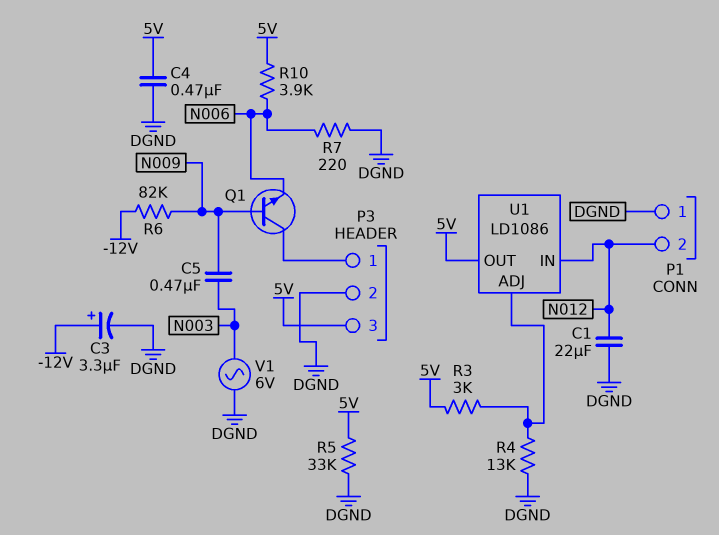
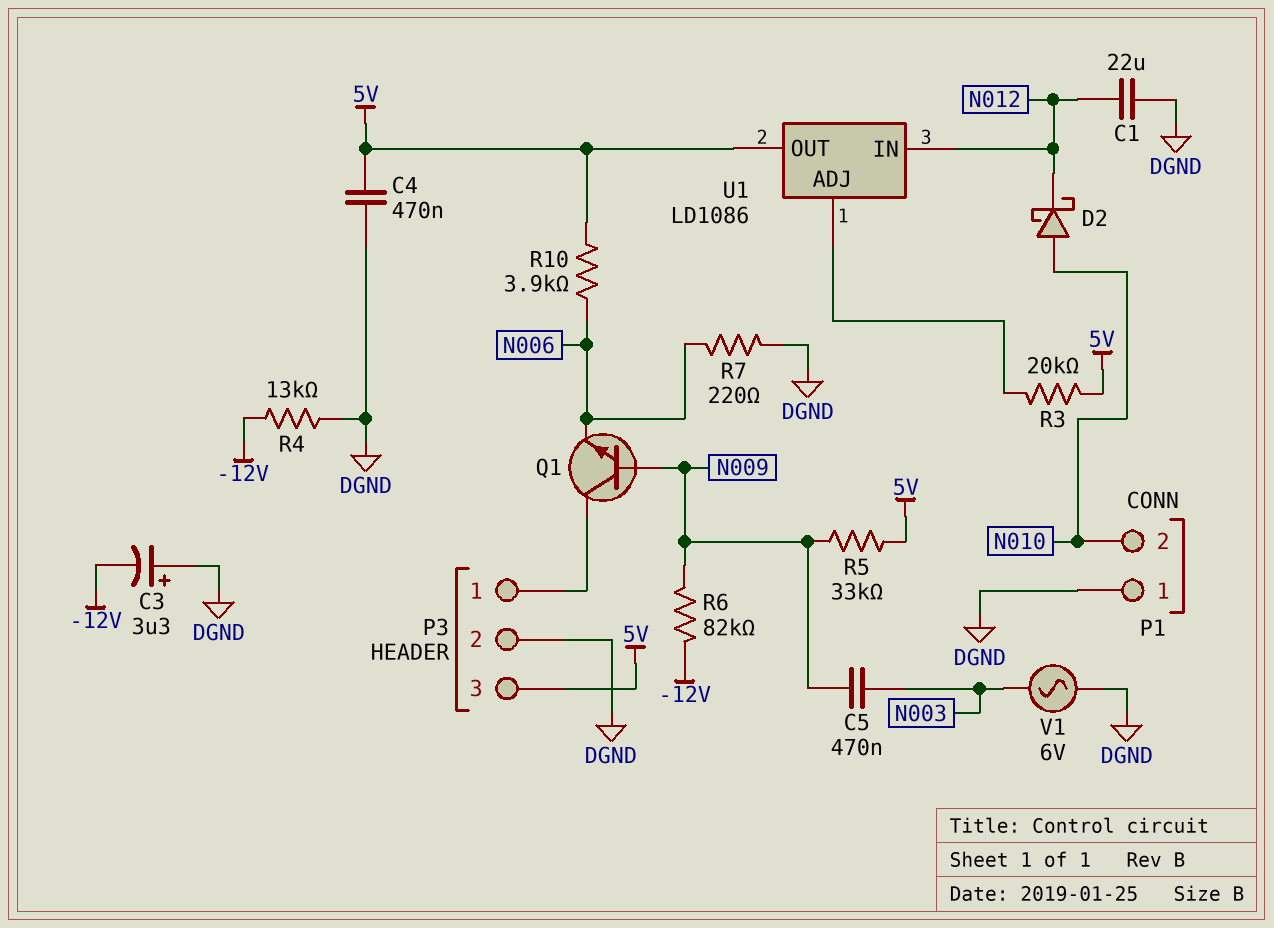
C3: 3.3uF (plus -12V, minus DGND) -> 3.3uF (plus DGND, minus -12V)
D2: none -> schottky (A N010, K N012)
P1 pin 2: N012 -> N010
R3: 3k (5V, U1/ADJ) -> 20k (5V, U1/ADJ)
R4: 13k (DGND, U1/ADJ) -> 13k (-12V, DGND)
R5: 33k (5V, DGND) -> 33k (5V, N009)

